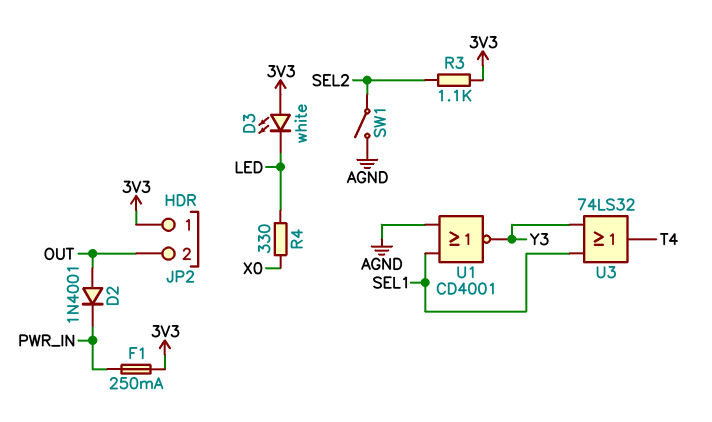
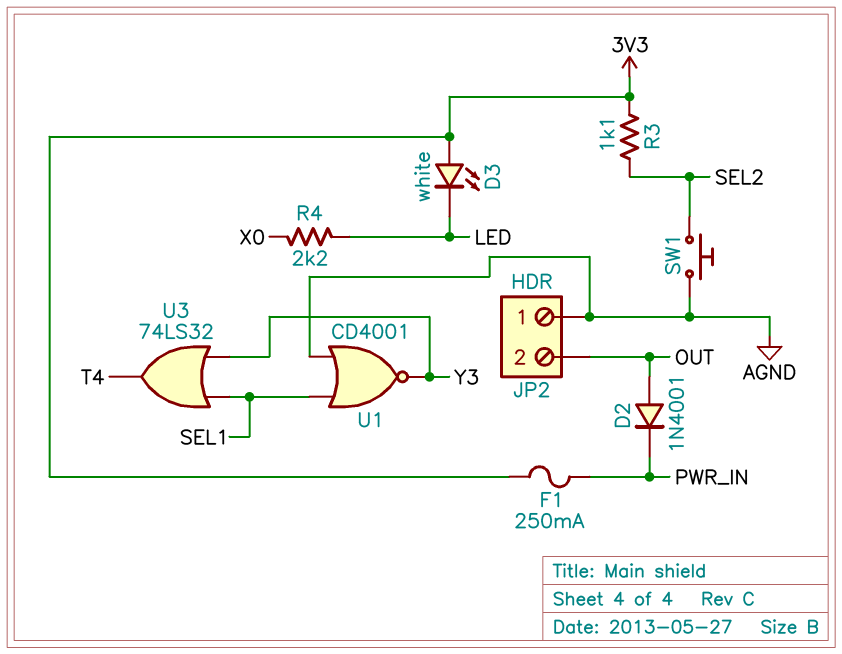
JP2 pin 1: 3V3 -> AGND
R4: 330 (LED, X0) -> 2.2k (LED, X0)
SW1: switch (AGND, SEL2) -> button (AGND, SEL2)

